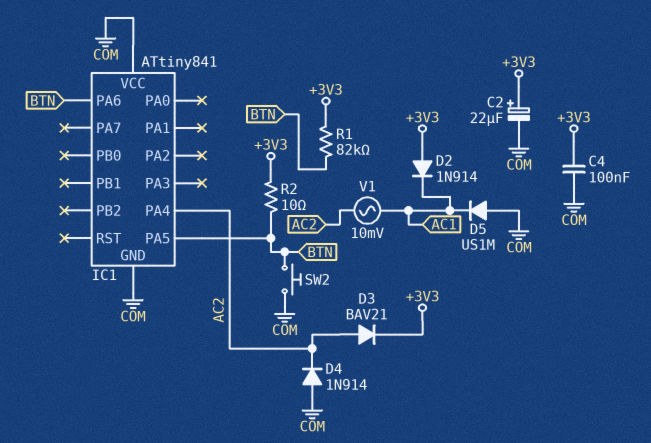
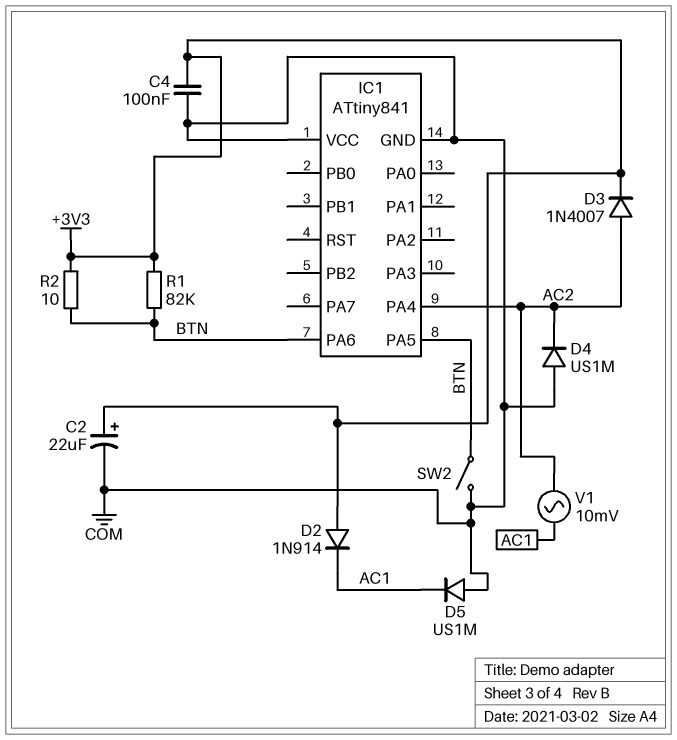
D3: diode BAV21 (A AC2, K +3V3) -> diode 1N4007 (A AC2, K +3V3)
D4: diode 1N914 (A COM, K AC2) -> diode US1M (A COM, K AC2)
SW2: button (BTN, COM) -> switch (BTN, COM)

